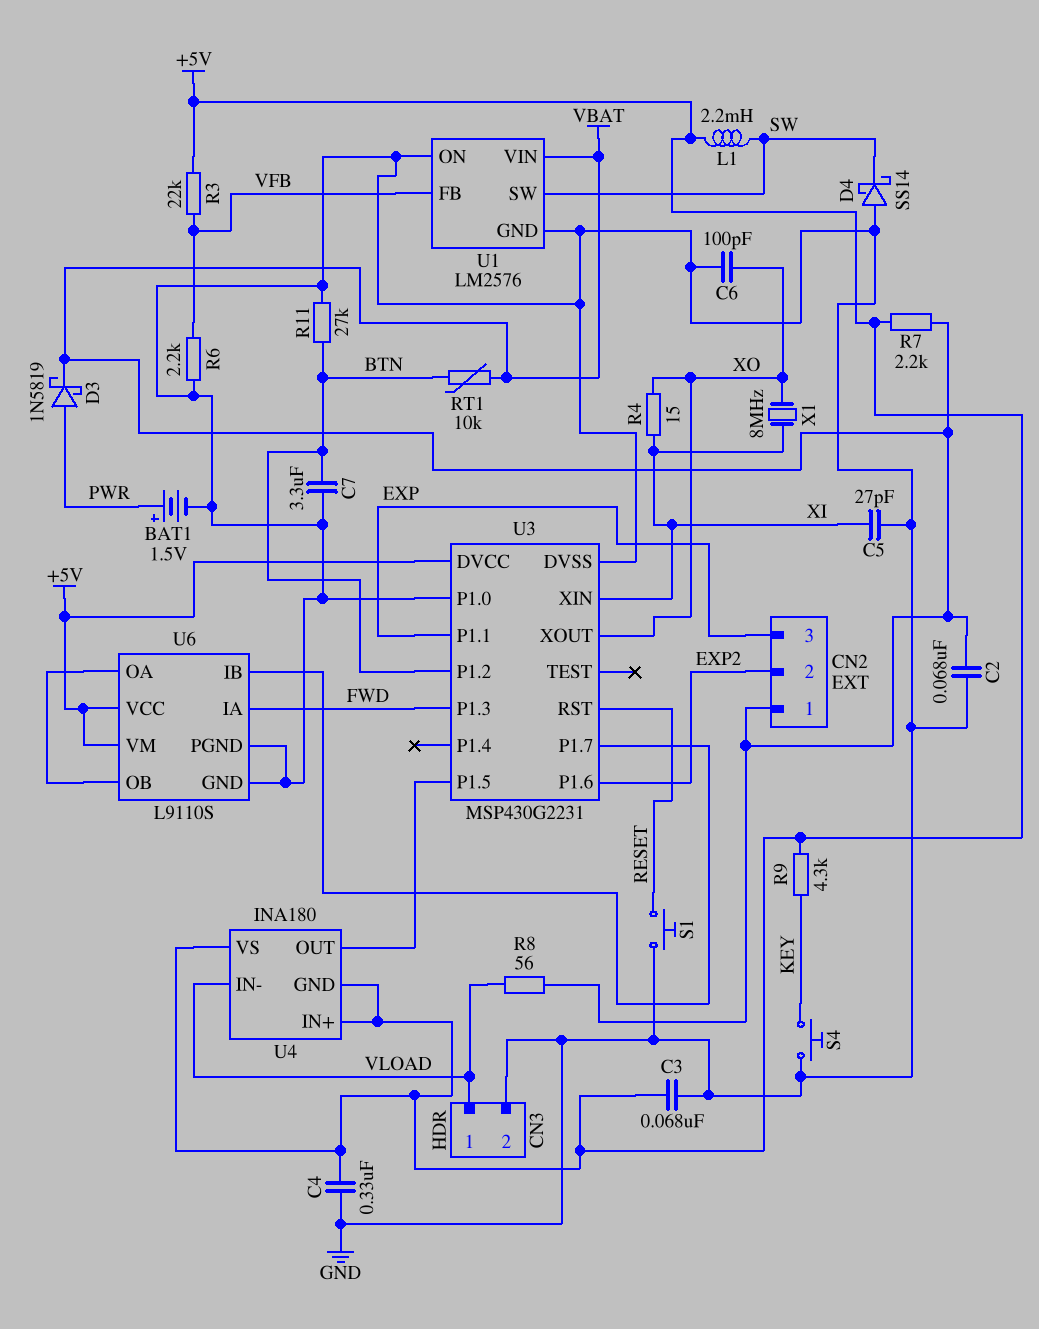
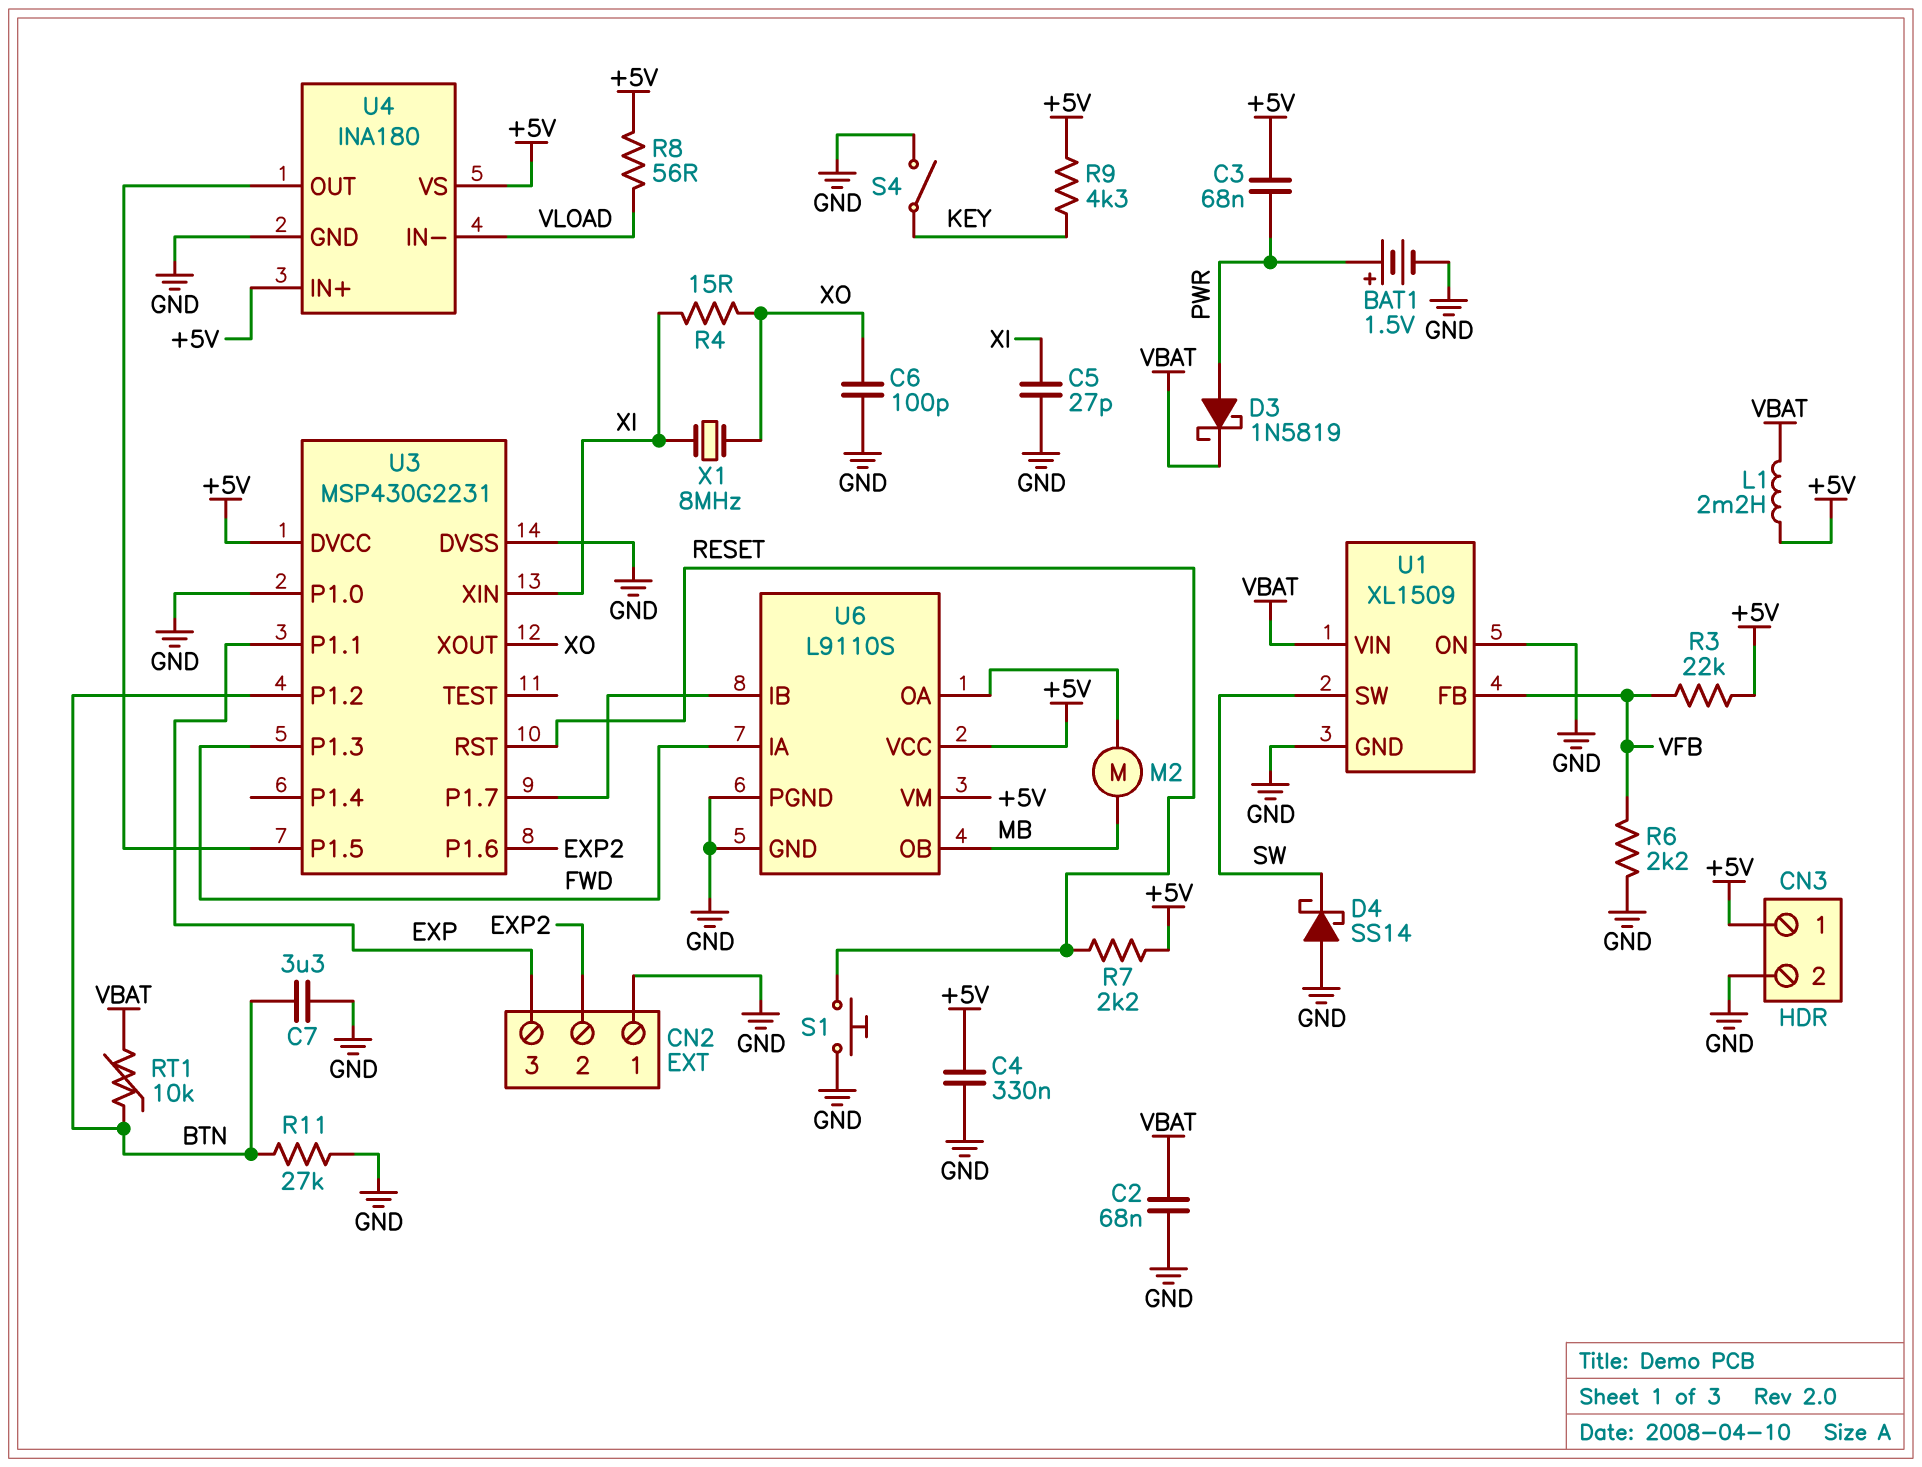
C3: 68nF (+5V, GND) -> 68nF (+5V, PWR)
CN2 pin 1: VBAT -> GND
CN3 pin 1: VLOAD -> +5V
L1: 2.2mH (+5V, SW) -> 2.2mH (+5V, VBAT)
M2: none -> motor (MB, U6/OA)
R7: 2.2k (+5V, VBAT) -> 2.2k (+5V, RESET)
R8: 56 (VBAT, VLOAD) -> 56 (+5V, VLOAD)
S4: button (GND, KEY) -> switch (GND, KEY)
U1: LM2576 -> XL1509
U4 pin GND: +5V -> GND
U6 pin OB: U6/OA -> MB

